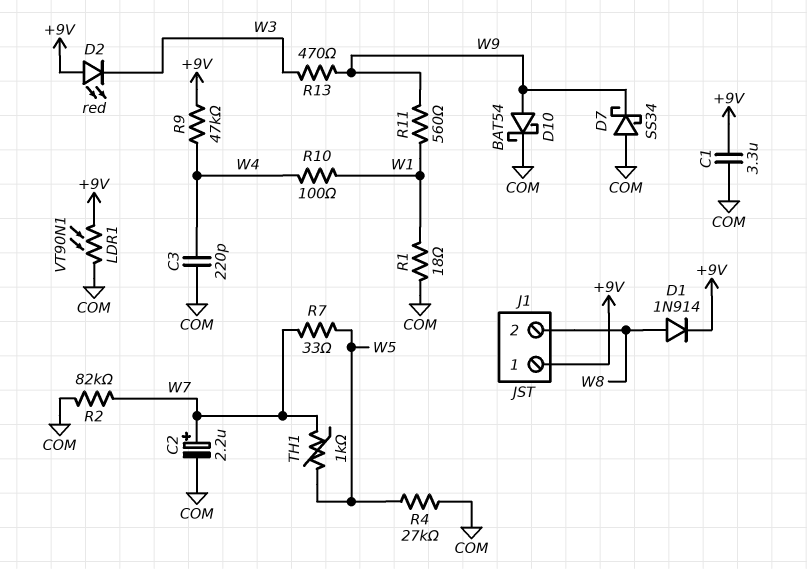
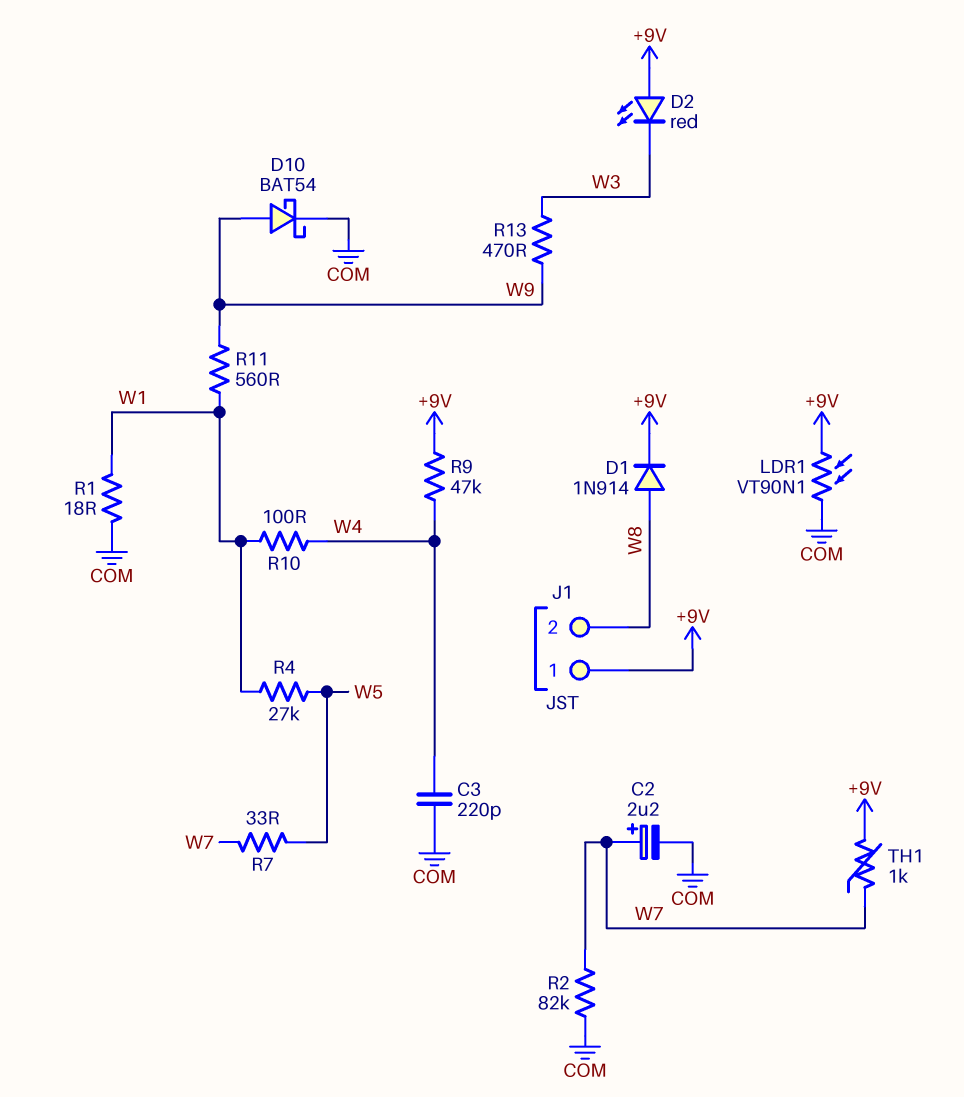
C1: 3.3uF (+9V, COM) -> none
D7: schottky SS34 (A COM, K W9) -> none
R4: 27k (COM, W5) -> 27k (W1, W5)
TH1: 1k (W5, W7) -> 1k (+9V, W7)

